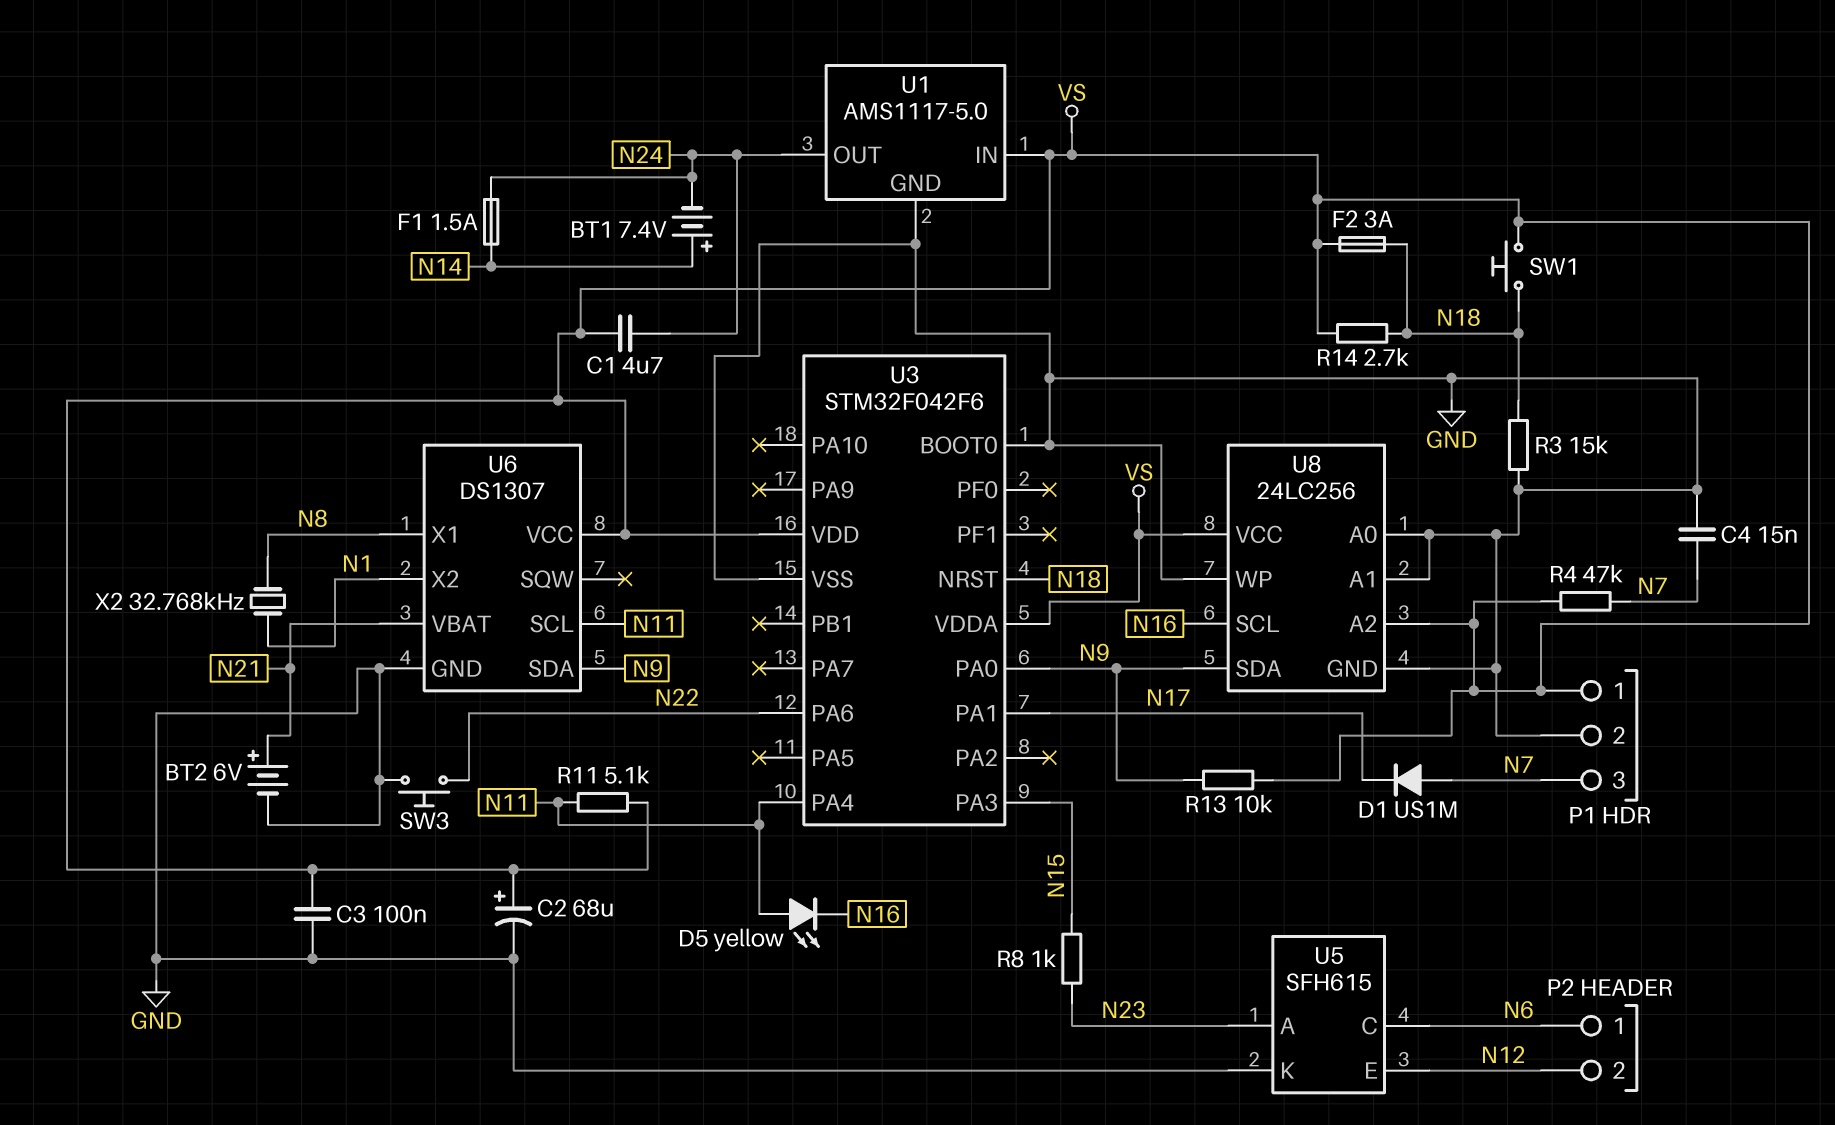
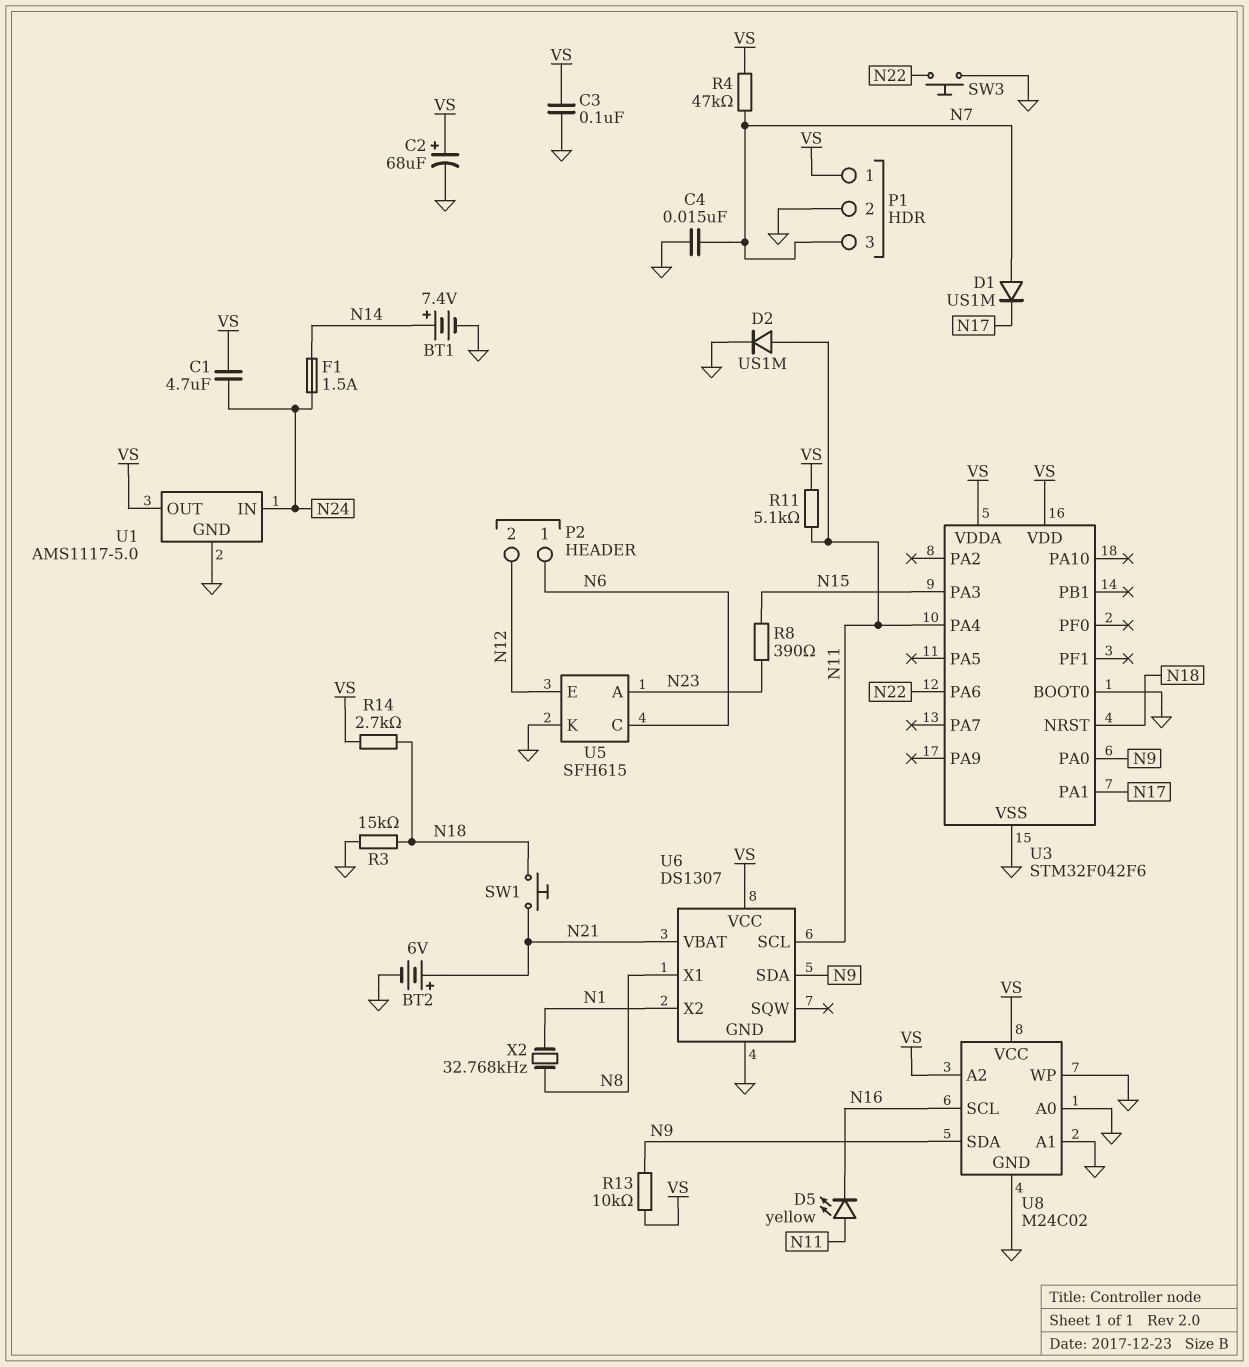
BT1: 7.4V (plus N14, minus N24) -> 7.4V (plus N14, minus GND)
D2: none -> diode US1M (A N11, K GND)
F2: 3A (N18, VS) -> none
R8: 1k (N15, N23) -> 390 (N15, N23)
SW1: button (N18, VS) -> button (N18, N21)
U1 pin IN: VS -> N24
U1 pin OUT: N24 -> VS
U8: 24LC256 -> M24C02

